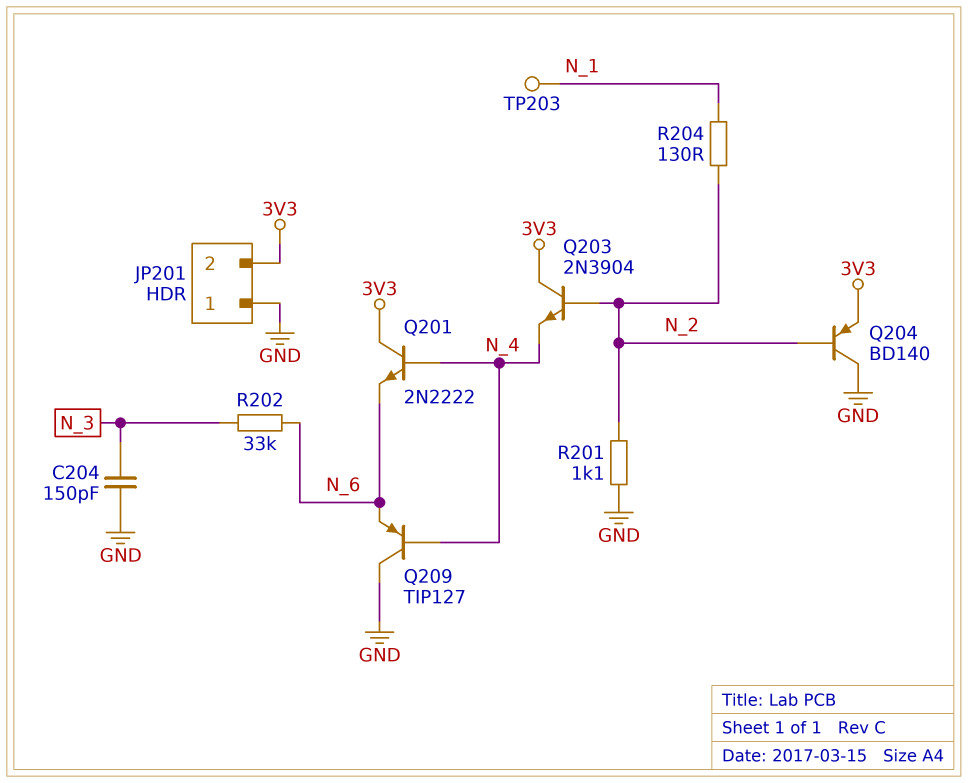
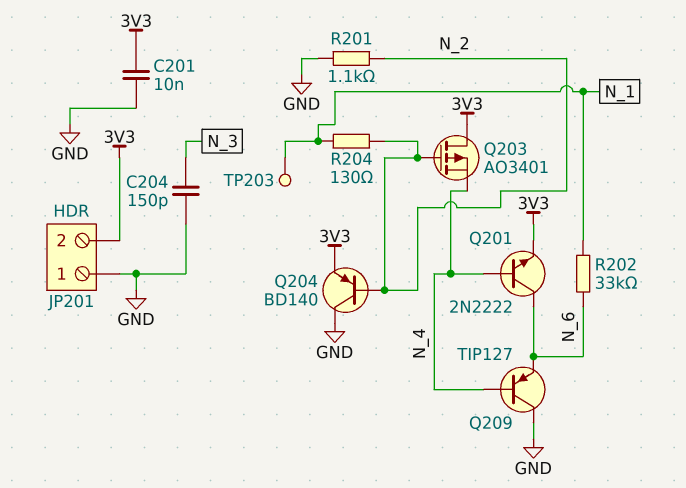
C201: none -> 10nF (3V3, GND)
Q201: NPN 2N2222 (B N_4, C 3V3, E N_6) -> NPN 2N2222 (B N_4, C N_6, E 3V3)
Q203: NPN 2N3904 (B N_2, C 3V3, E N_4) -> PMOS AO3401 (G N_2, D 3V3, S N_4)
R202: 33k (N_3, N_6) -> 33k (N_1, N_6)

